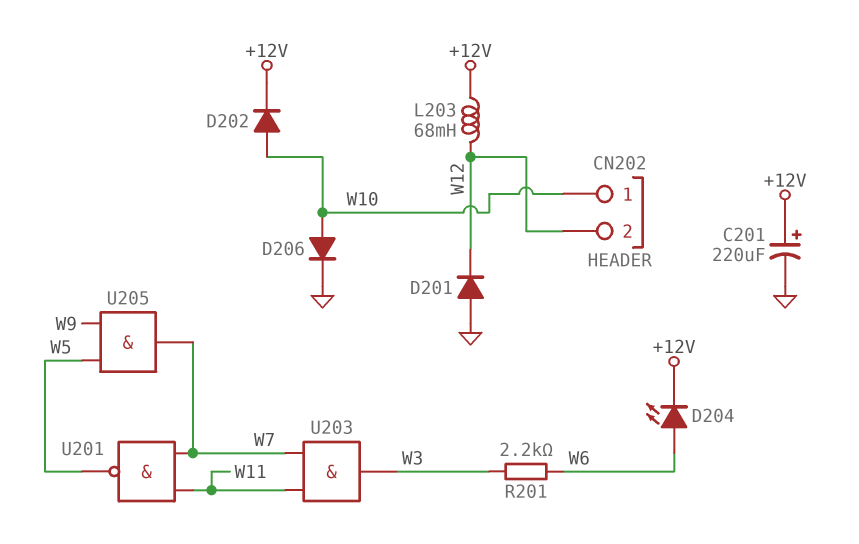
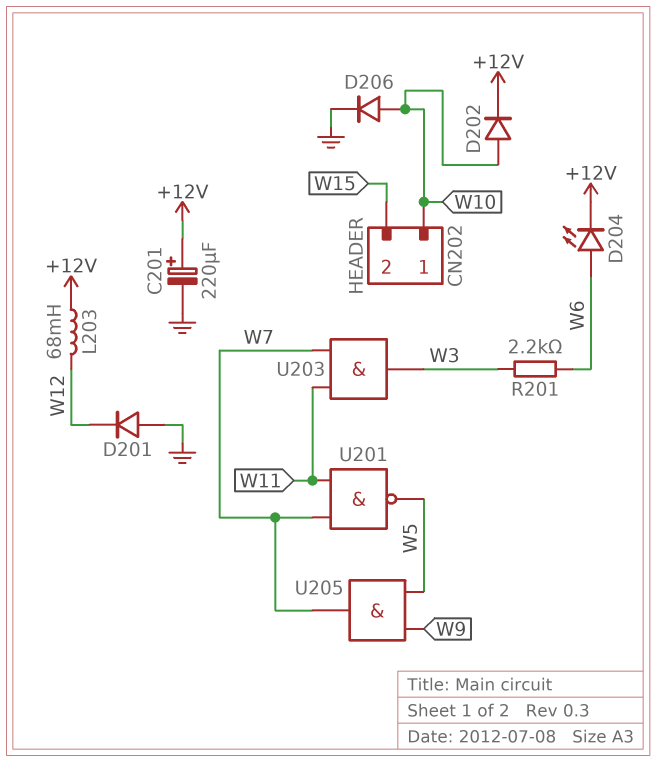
CN202 pin 2: W12 -> W15

